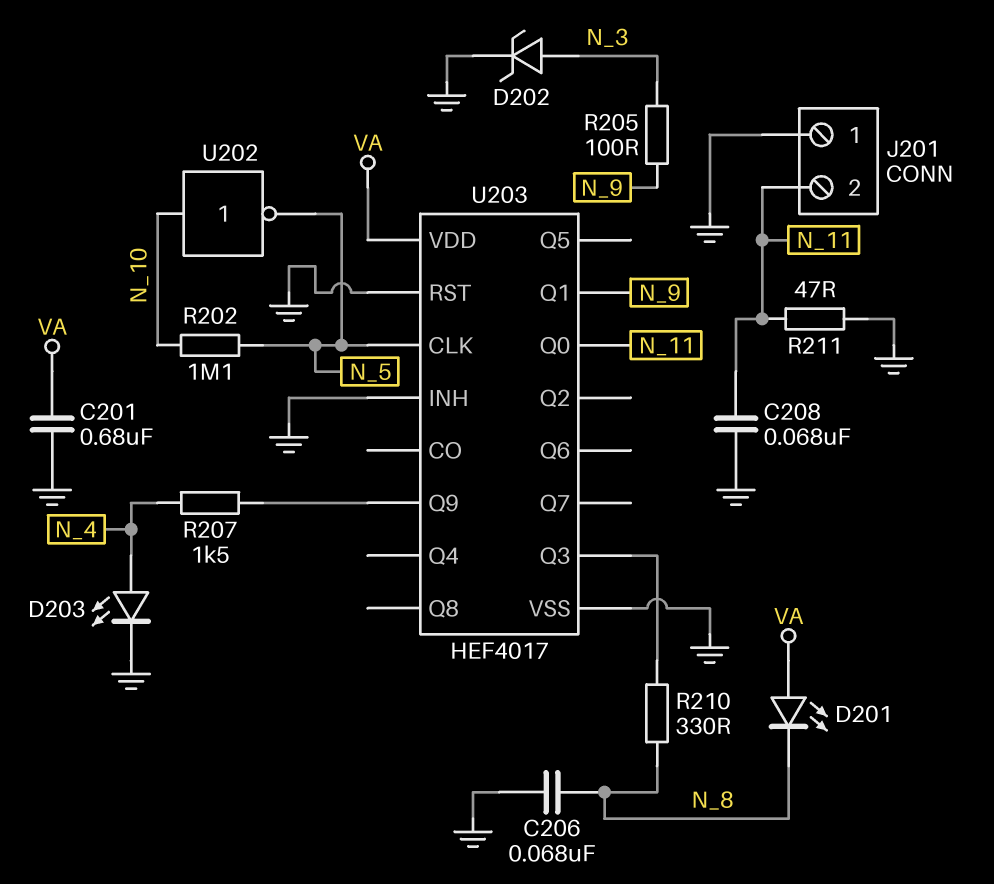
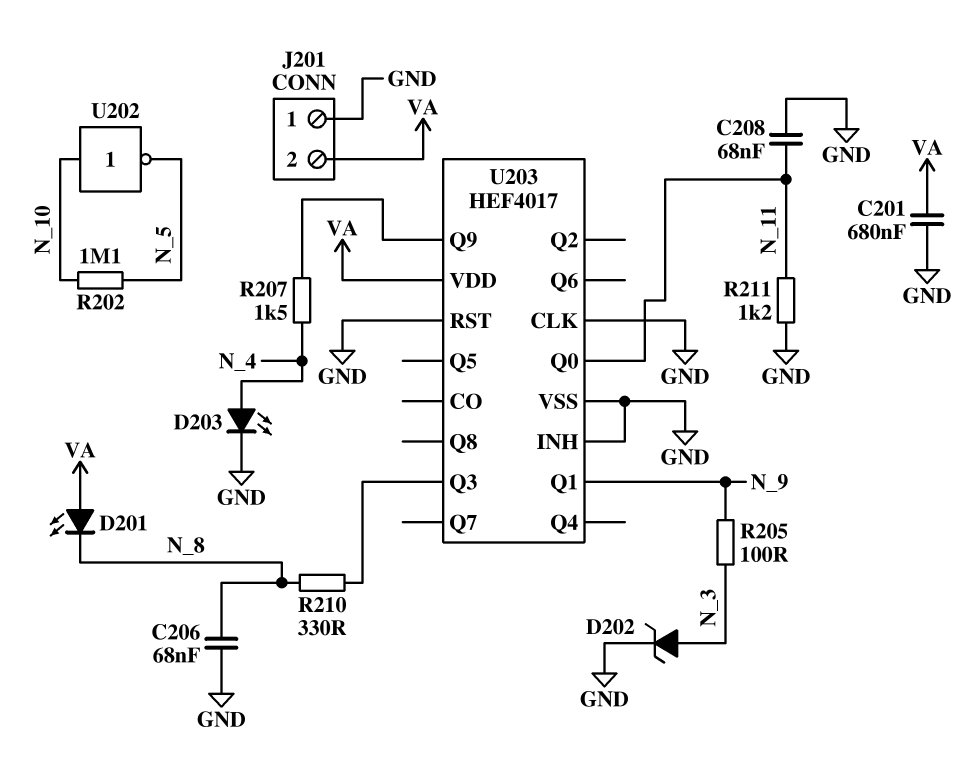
J201 pin 2: N_11 -> VA
R211: 47 (GND, N_11) -> 1.2k (GND, N_11)
U203 pin CLK: N_5 -> GND

